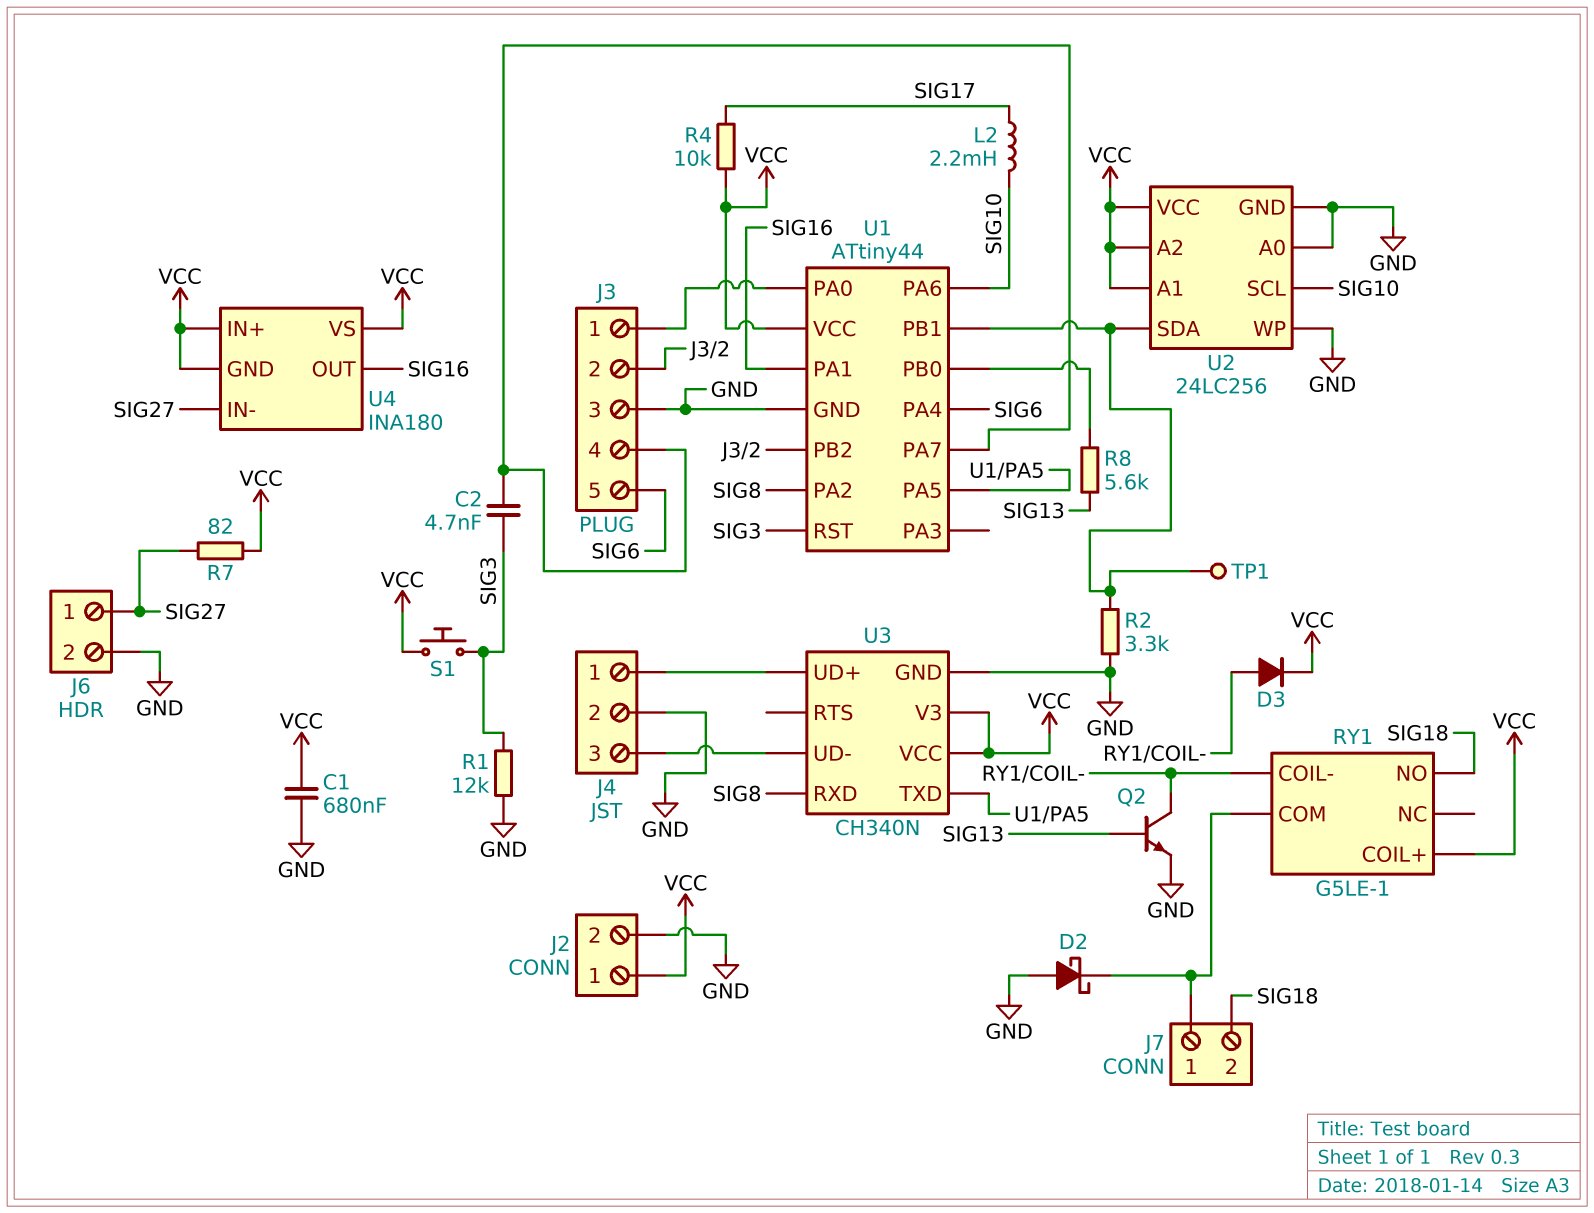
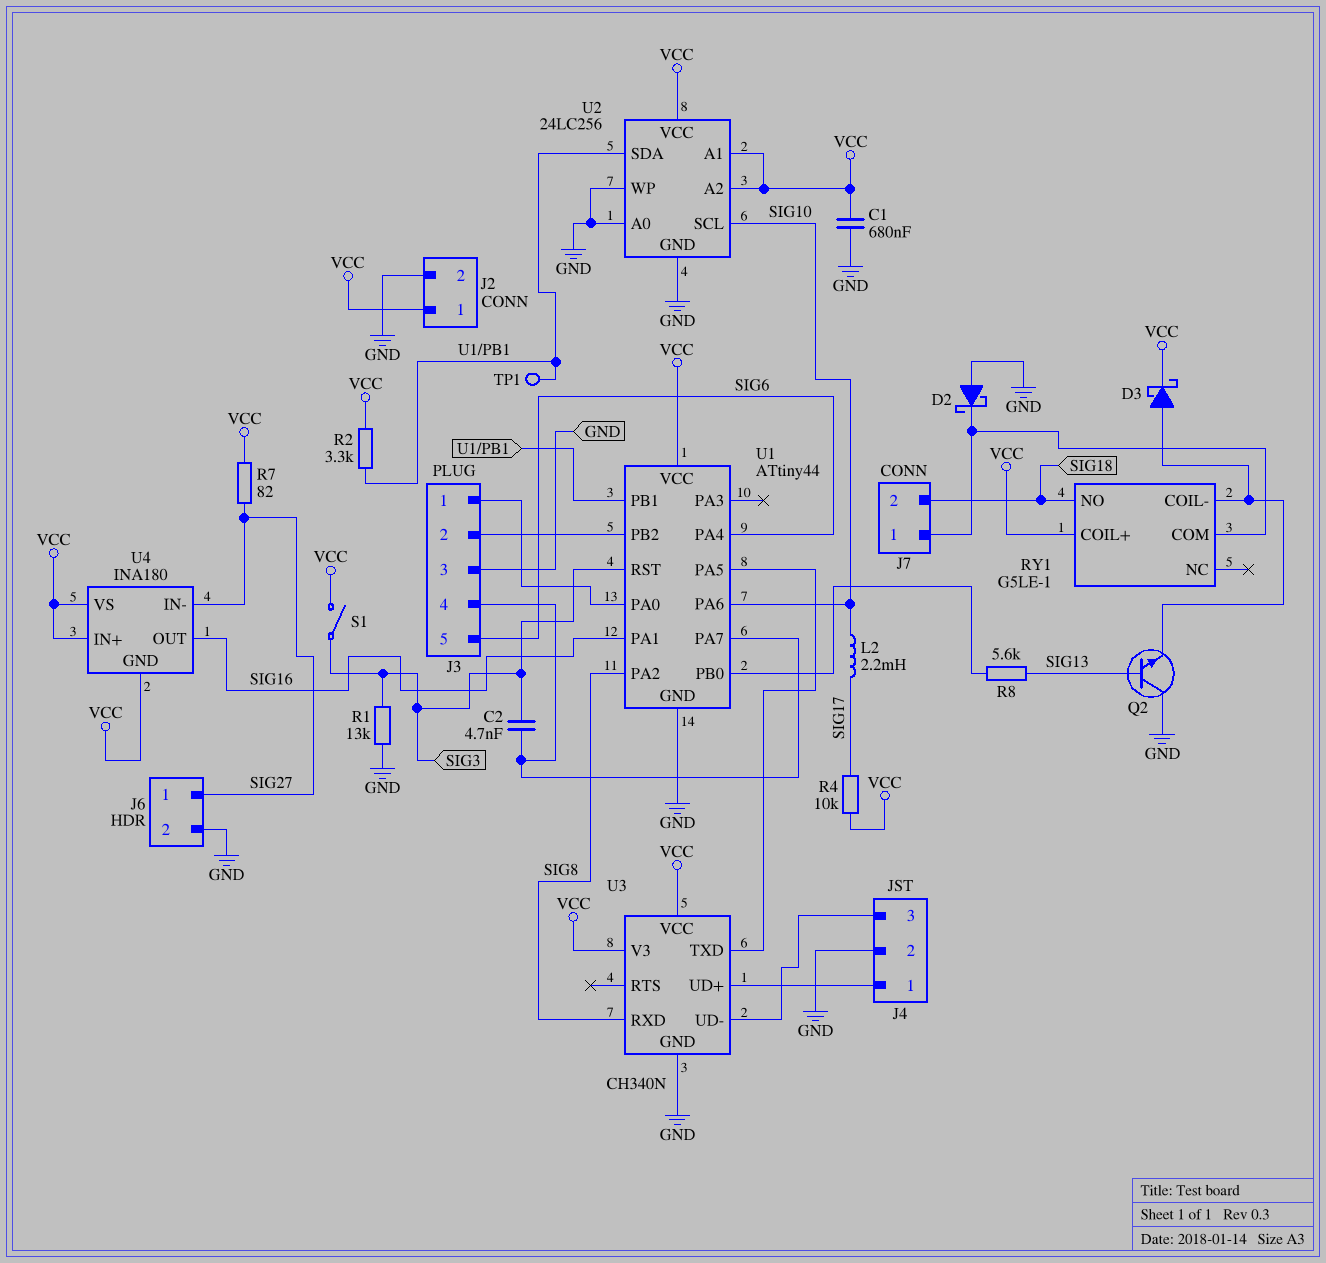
D3: diode (A RY1/COIL-, K VCC) -> schottky (A RY1/COIL-, K VCC)
Q2: NPN (B SIG13, C RY1/COIL-, E GND) -> NPN (B SIG13, C GND, E RY1/COIL-)
R1: 12k (GND, SIG3) -> 13k (GND, SIG3)
R2: 3.3k (GND, U1/PB1) -> 3.3k (U1/PB1, VCC)
S1: button (SIG3, VCC) -> switch (SIG3, VCC)

